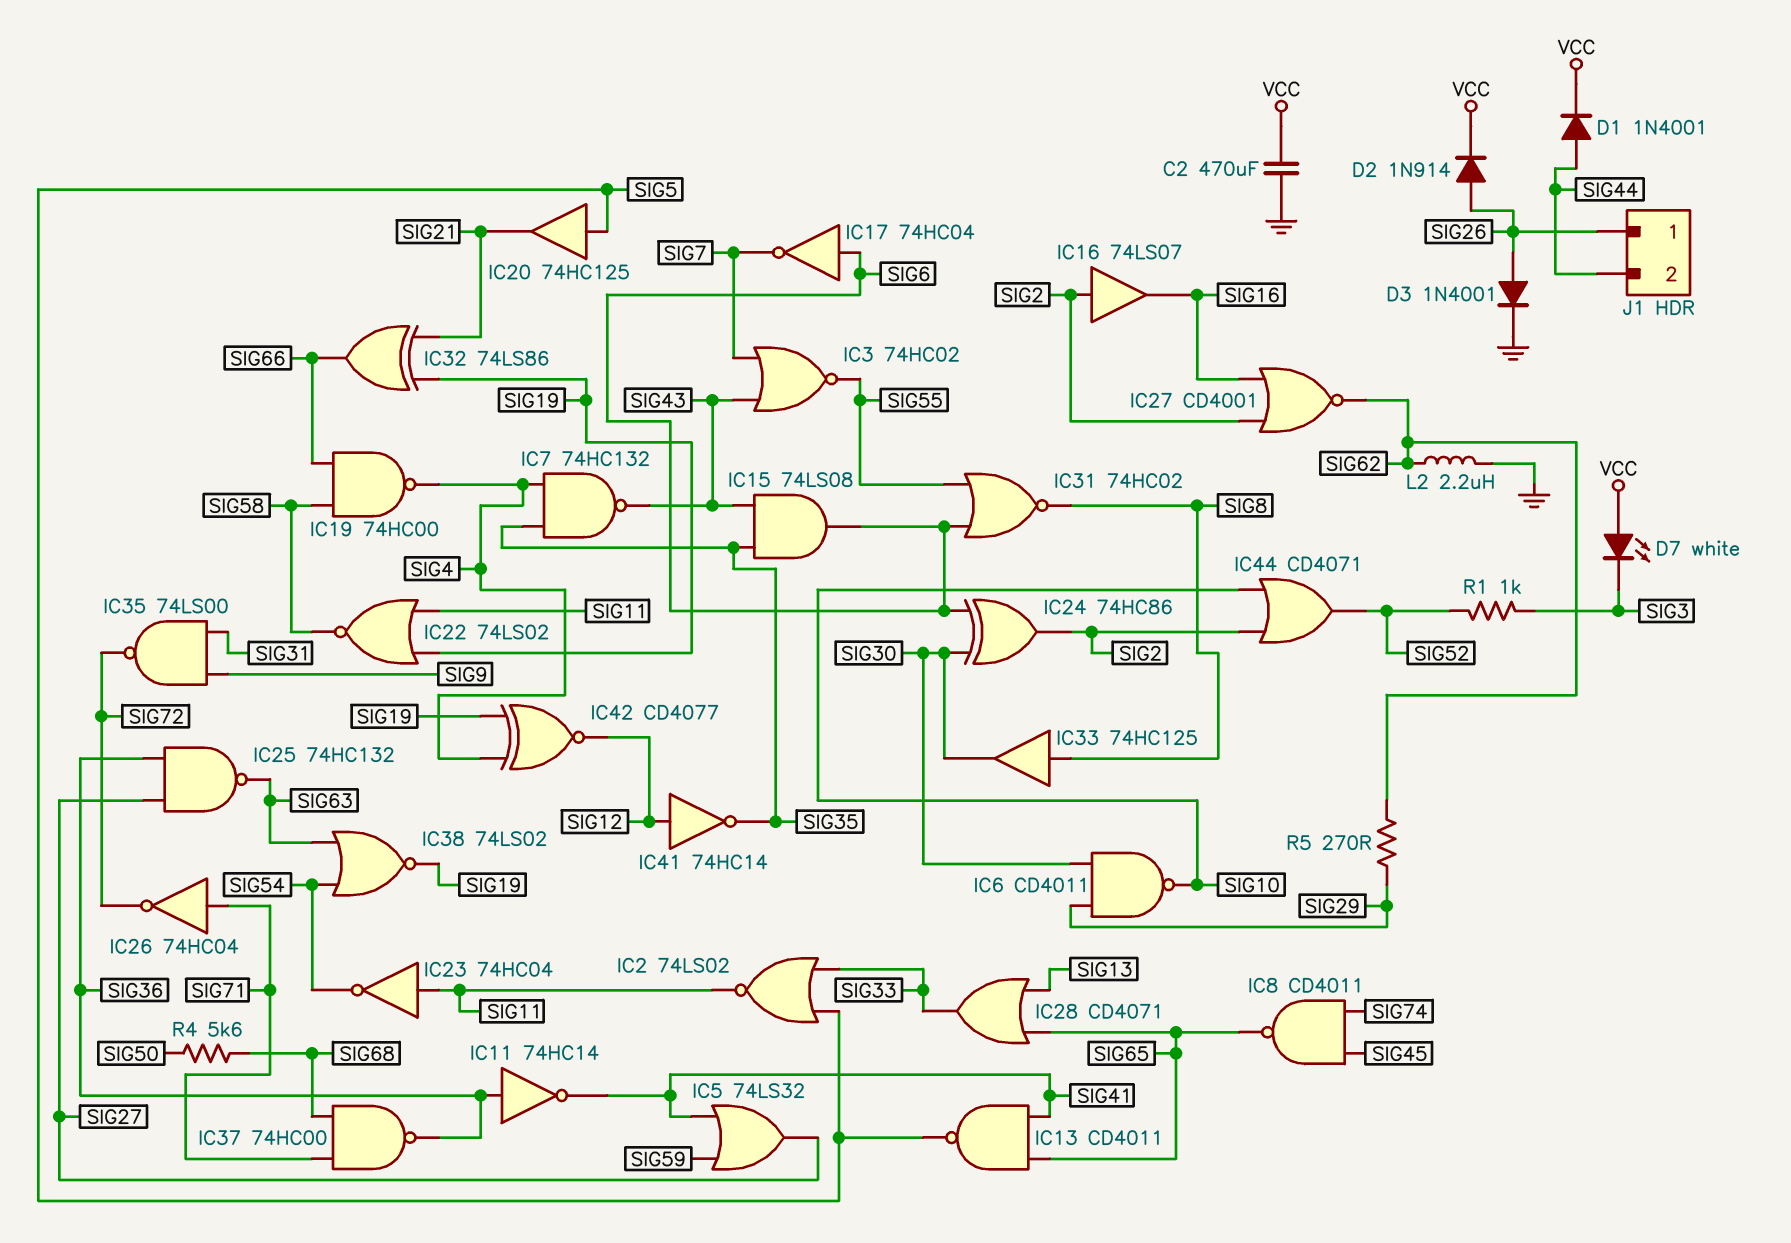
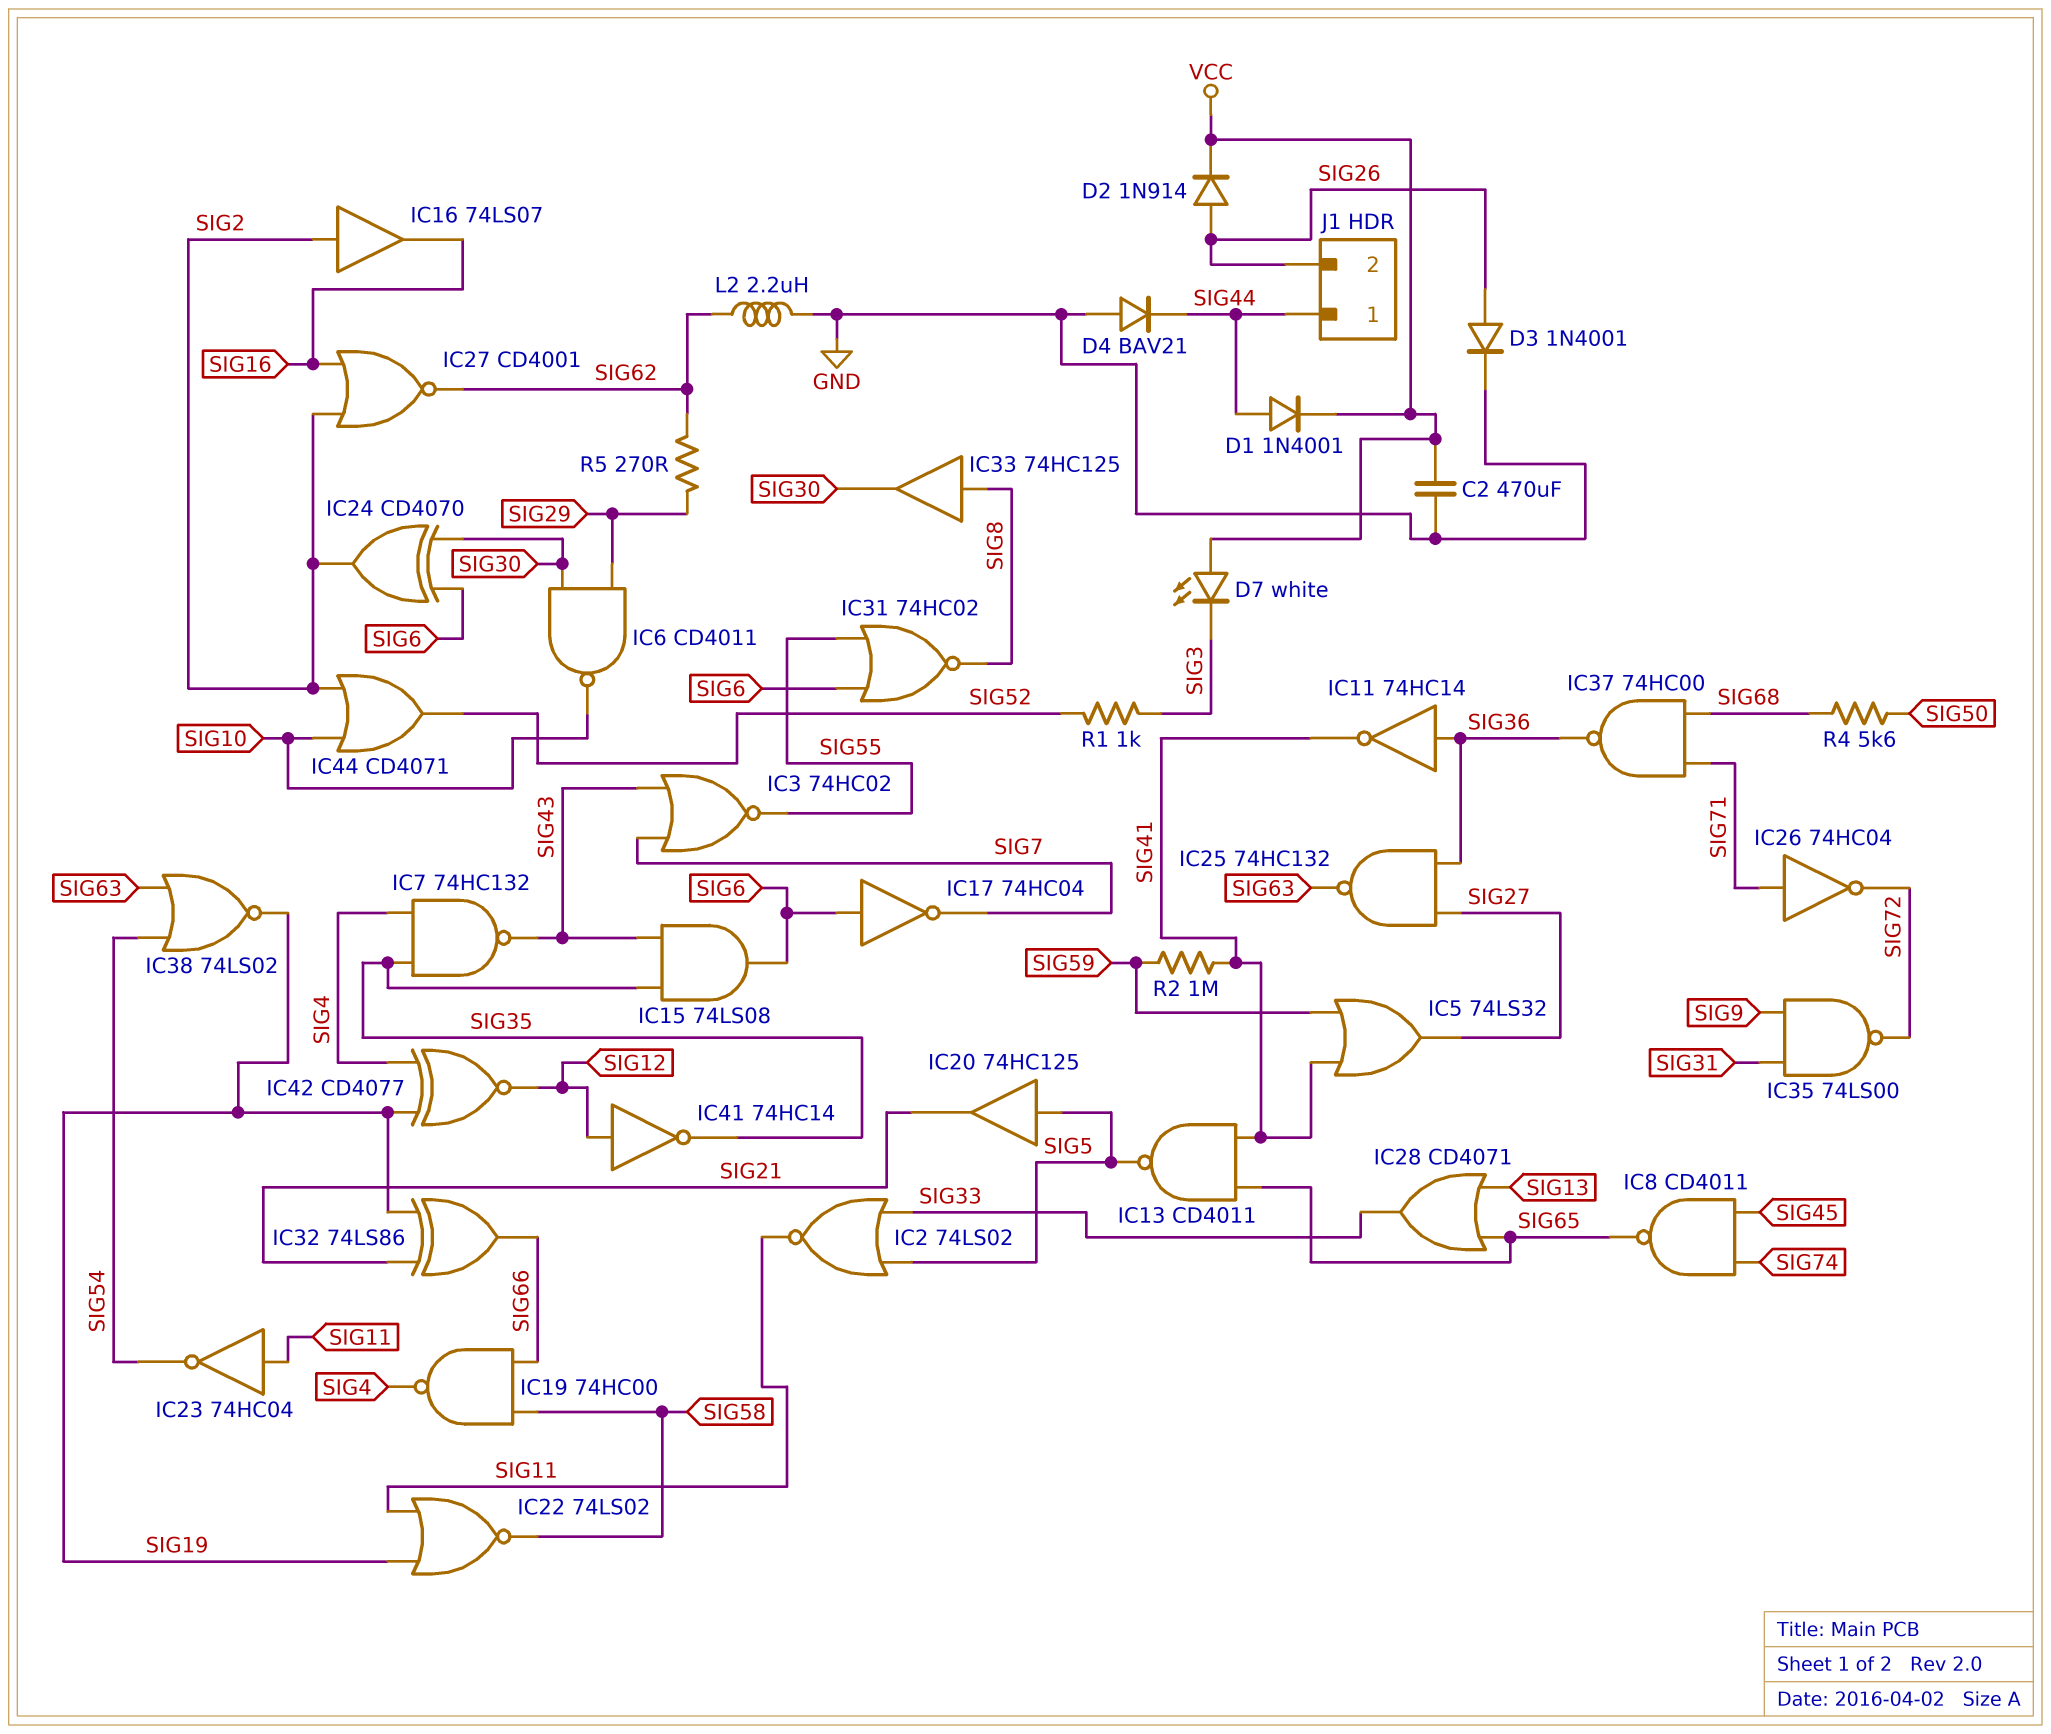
D4: none -> diode BAV21 (A GND, K SIG44)
IC24: XOR 74HC86 (in SIG6, in SIG30, out SIG2) -> XOR CD4070 (in SIG6, in SIG30, out SIG2)
J1 pin 1: SIG26 -> SIG44
J1 pin 2: SIG44 -> SIG26
R2: none -> 1M (SIG41, SIG59)

